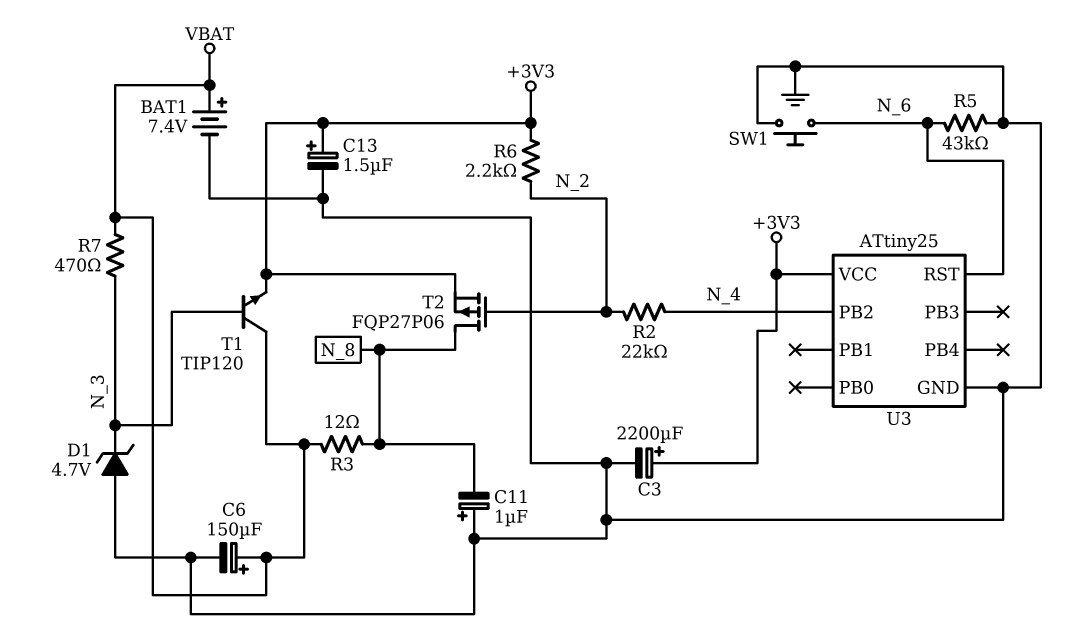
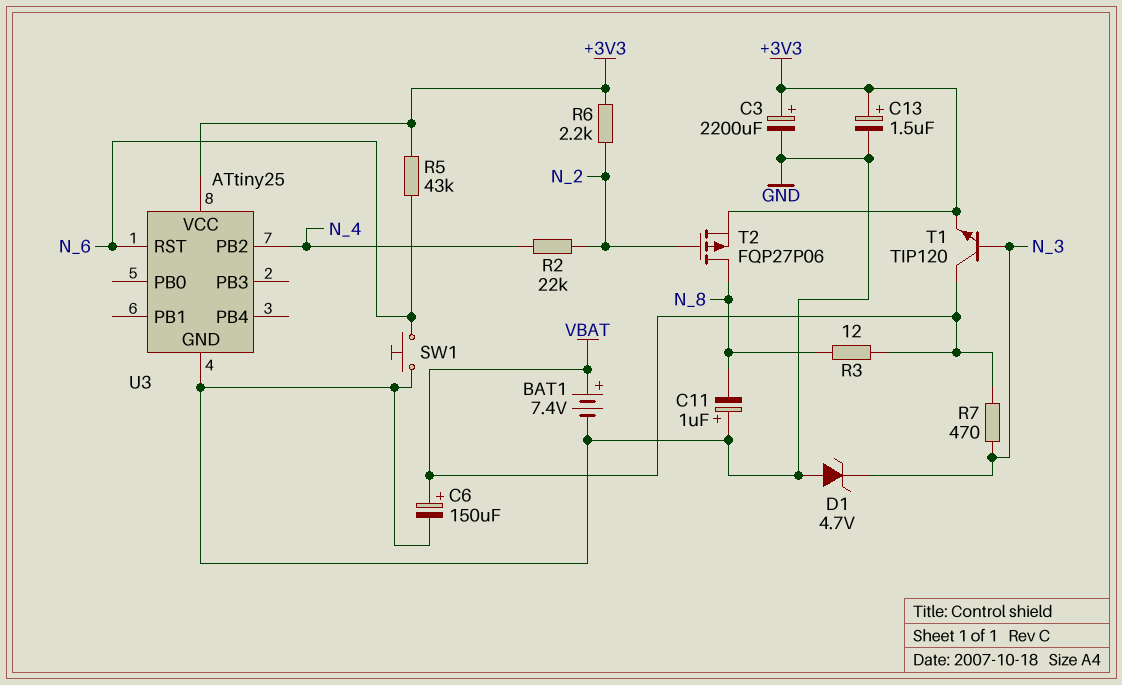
R5: 43k (GND, N_6) -> 43k (+3V3, N_6)

